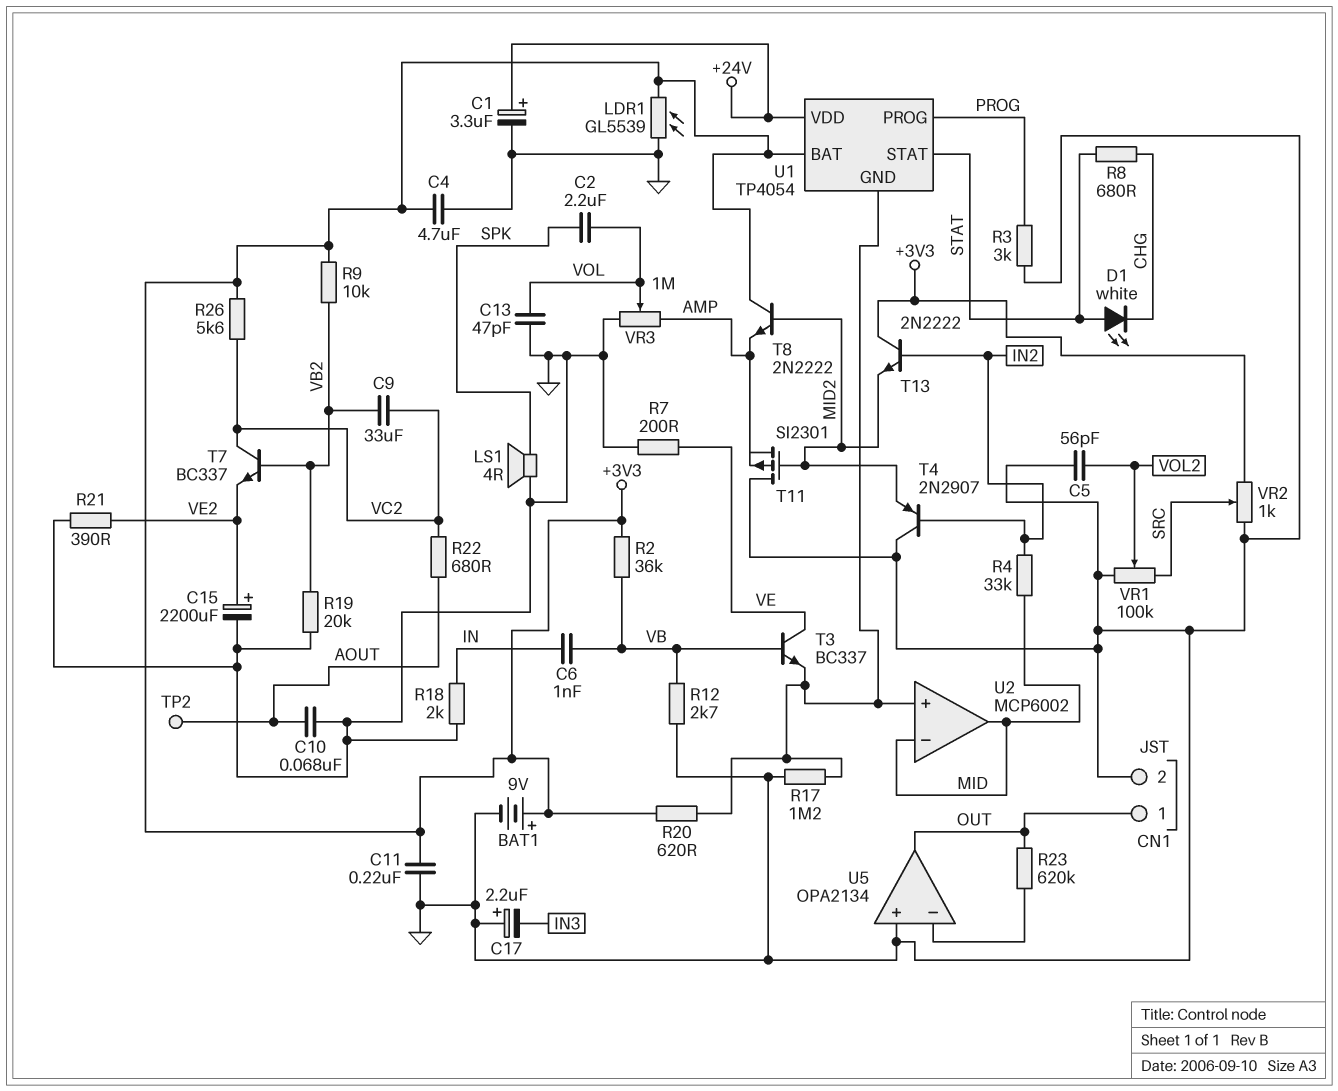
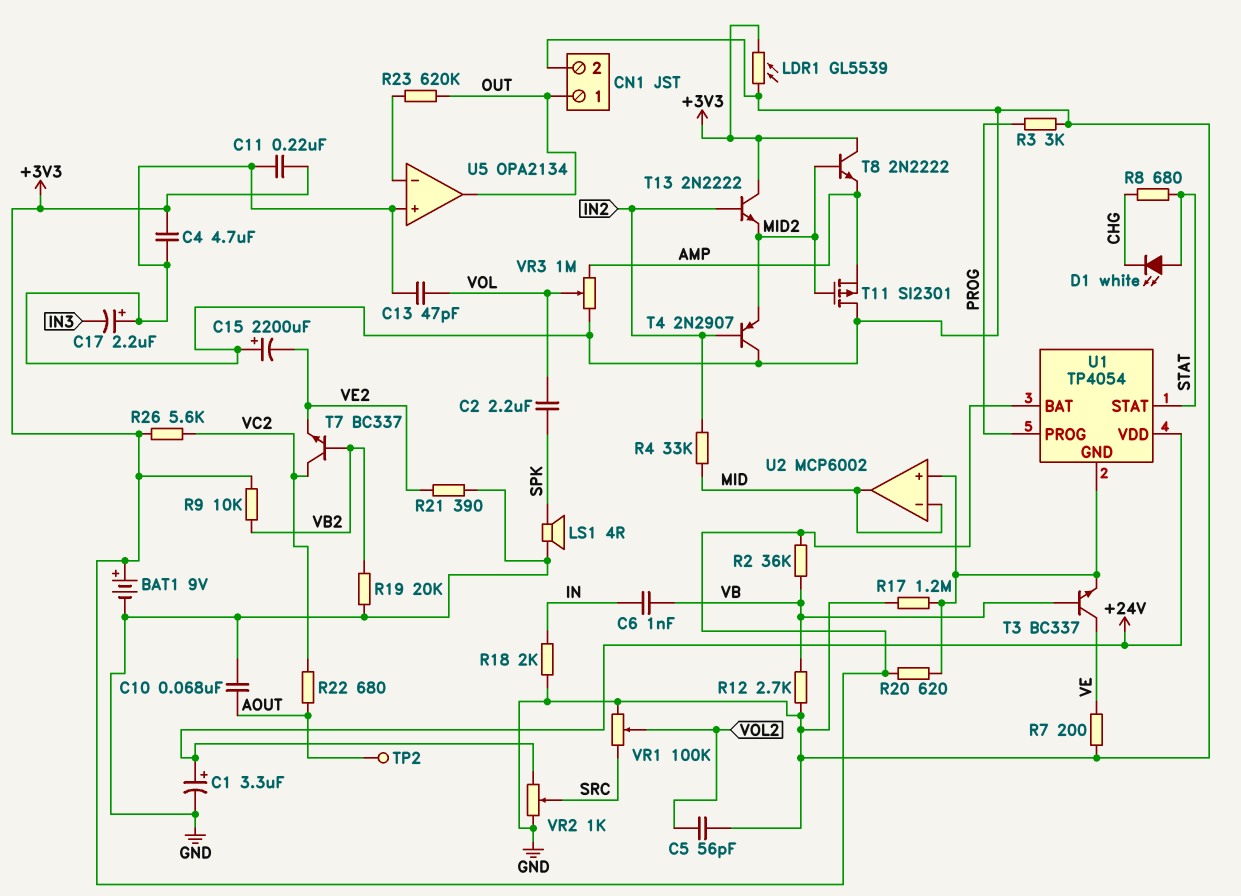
C9: 33uF (VB2, VC2) -> none
C15: 2200uF (plus VE2, minus GND) -> 2200uF (plus GND, minus VE2)
VR2: 1k (+3V3, GND, wiper SRC) -> 1k (+24V, GND, wiper SRC)

